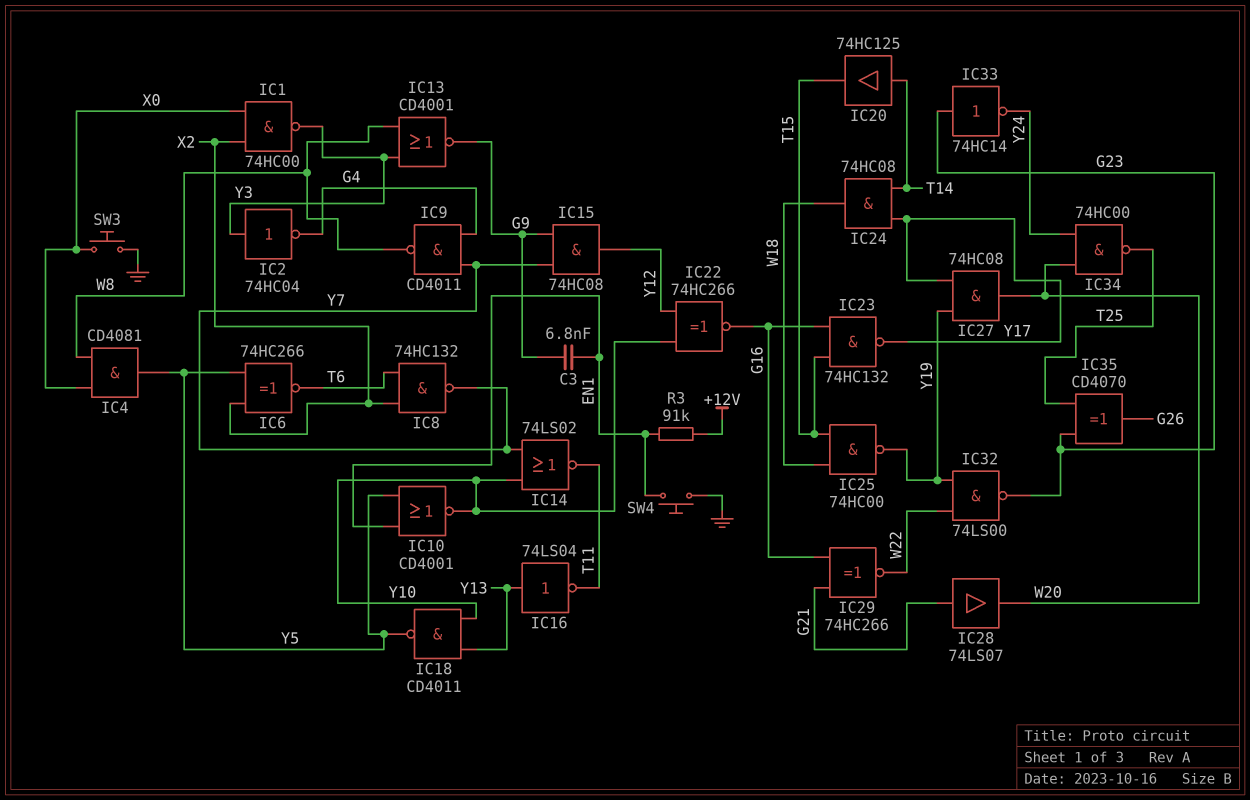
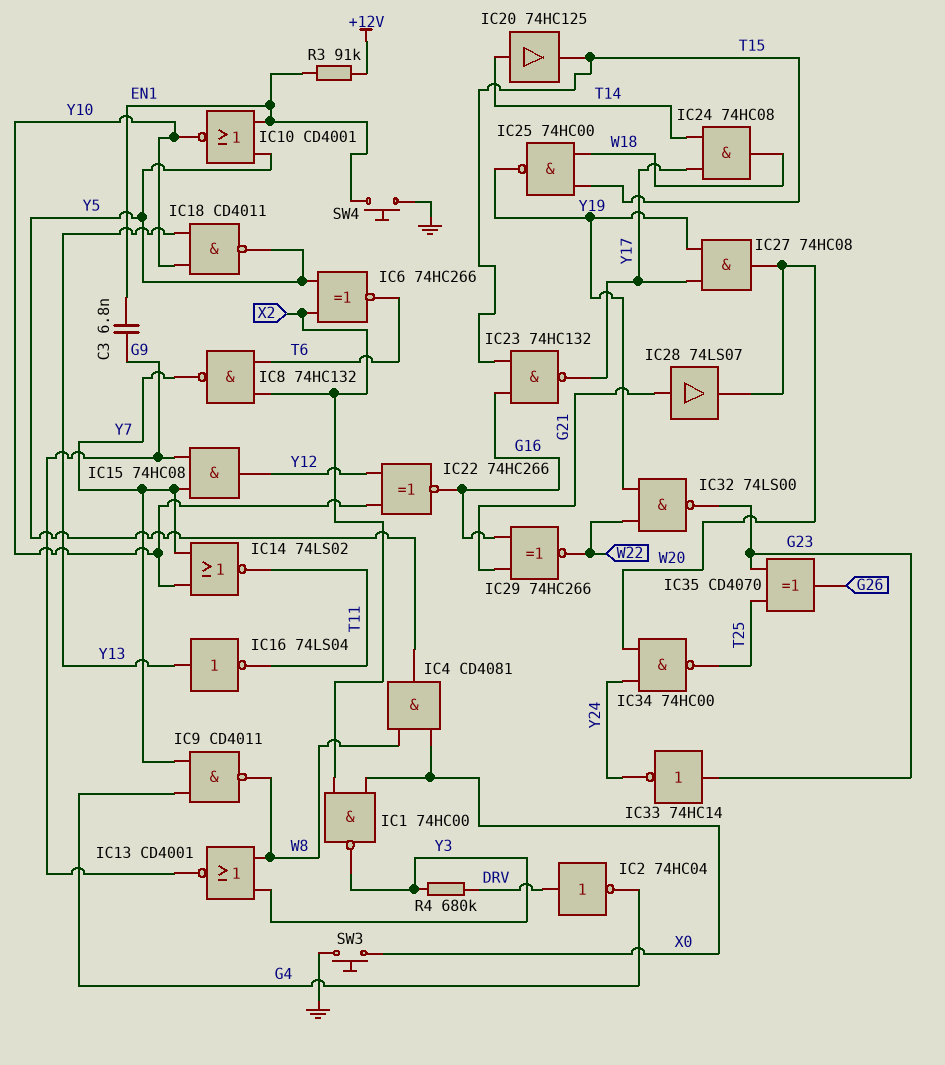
IC2: NOT 74HC04 (in Y3, out G4) -> NOT 74HC04 (in DRV, out G4)
R4: none -> 680k (DRV, Y3)

